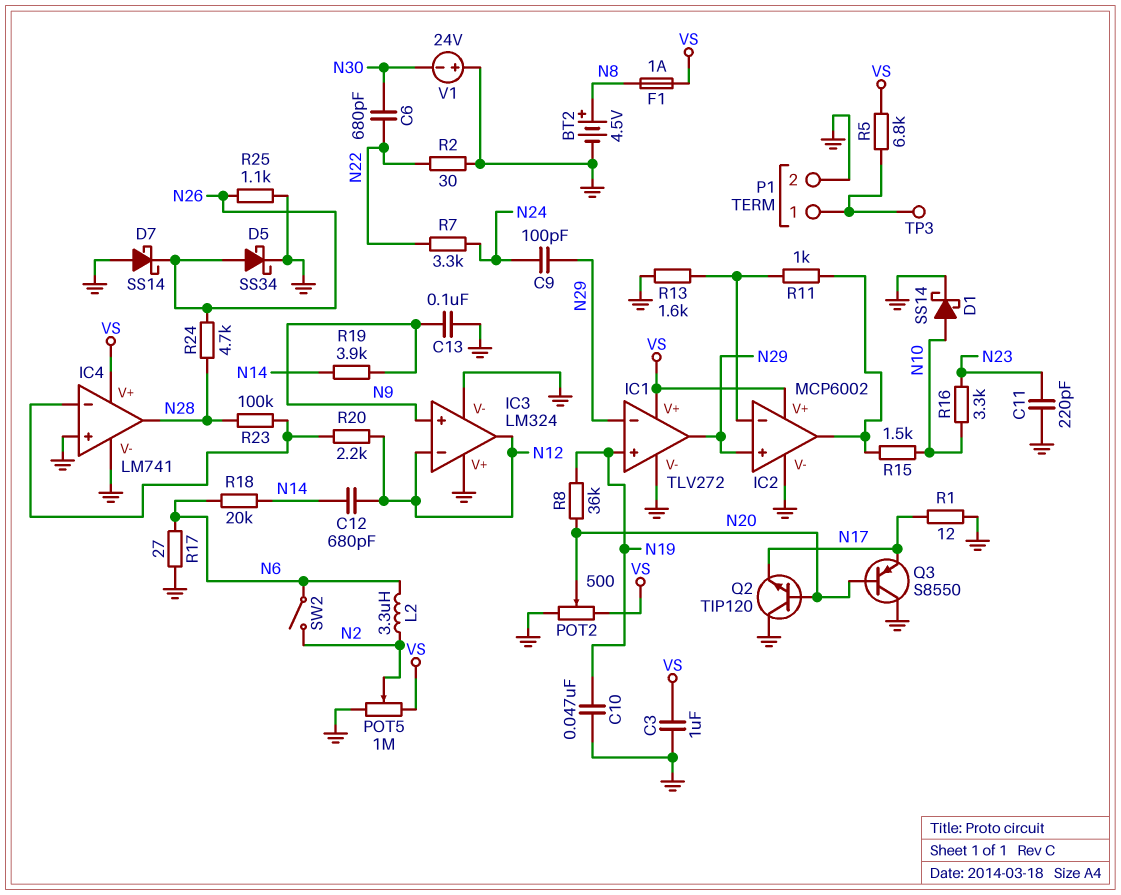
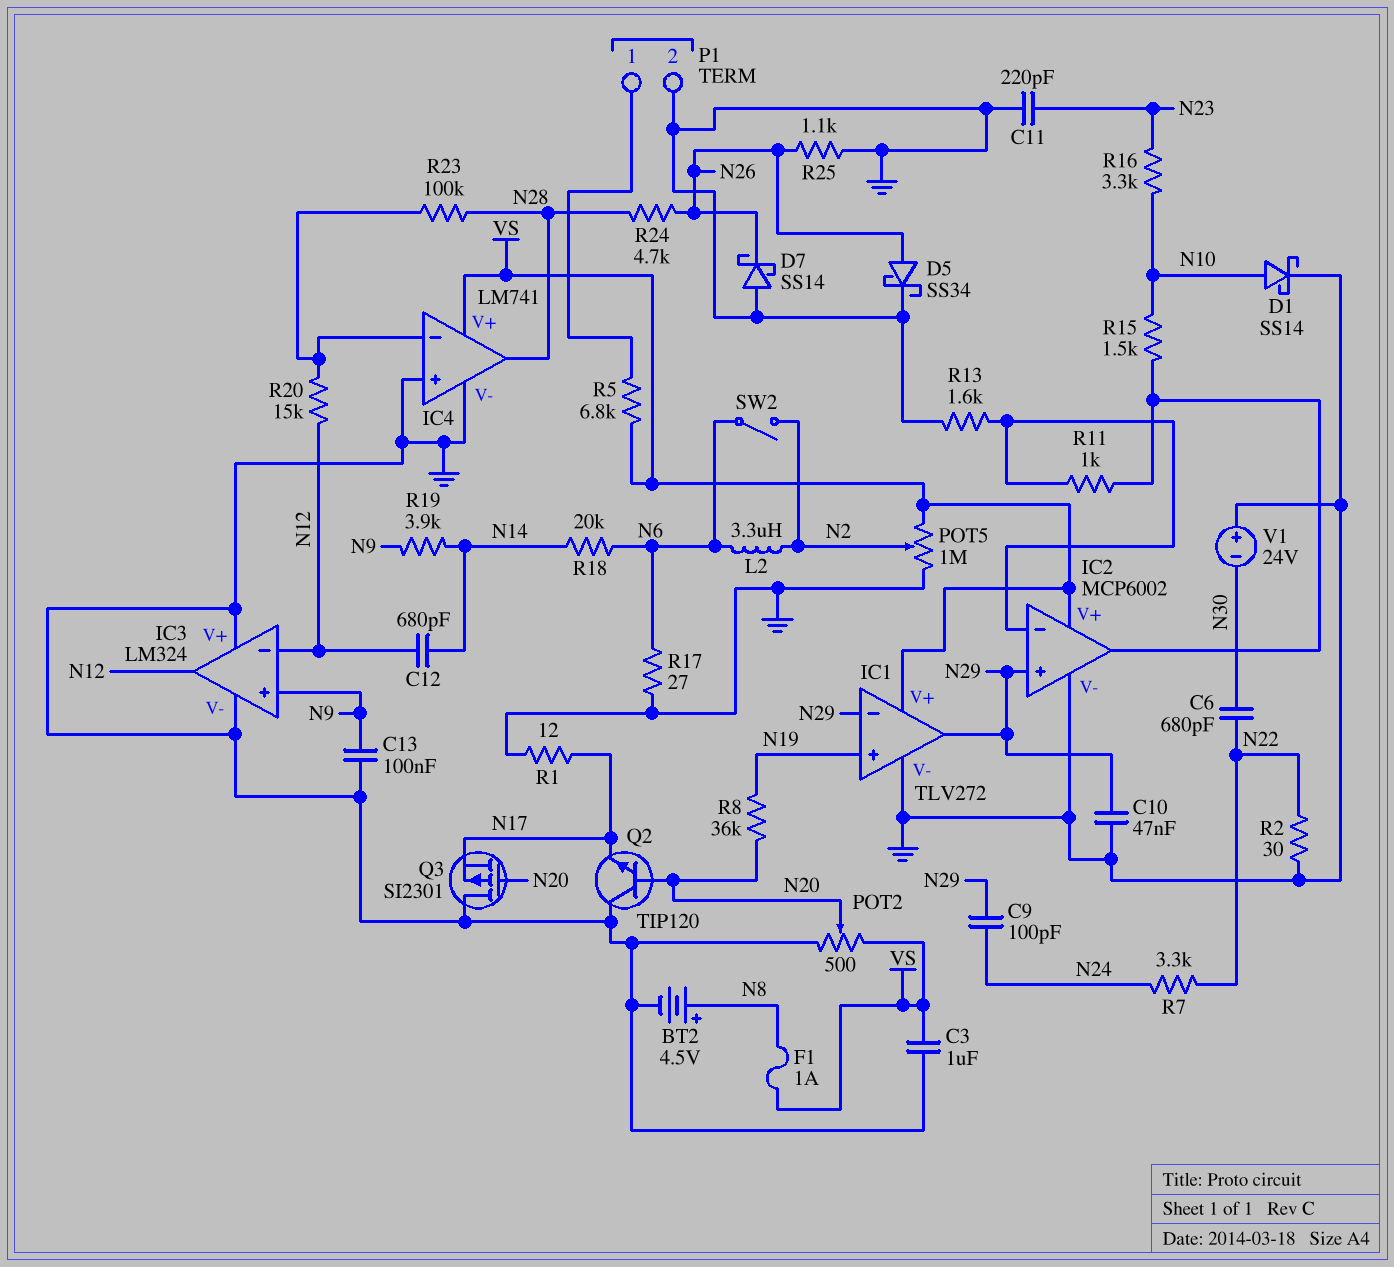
C10: 47nF (GND, N19) -> 47nF (GND, N29)
Q3: PNP S8550 (B N20, C GND, E N17) -> PMOS SI2301 (G N20, D GND, S N17)
R20: 2.2k (IC4/in-, N12) -> 15k (IC4/in-, N12)
TP3: test point (P1/1) -> none

